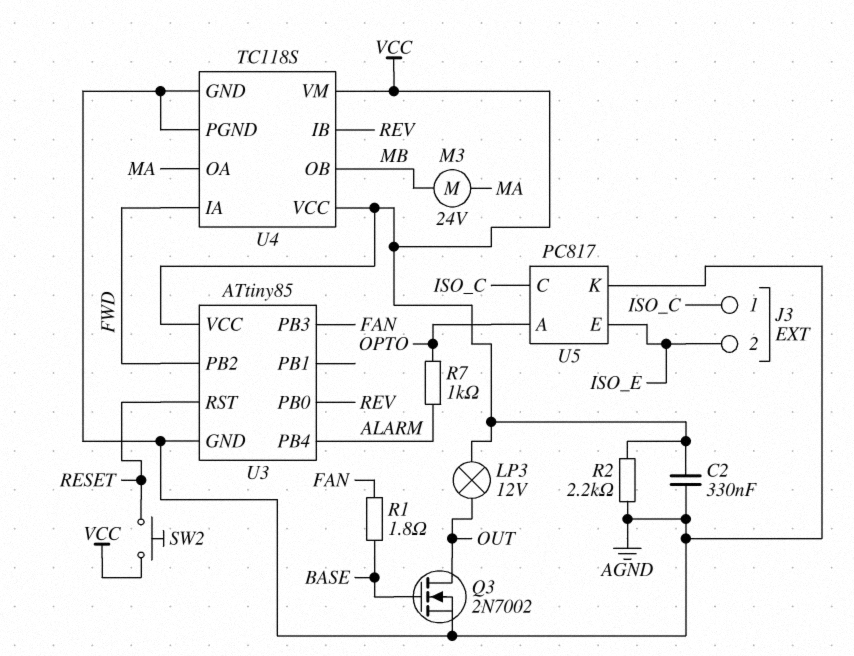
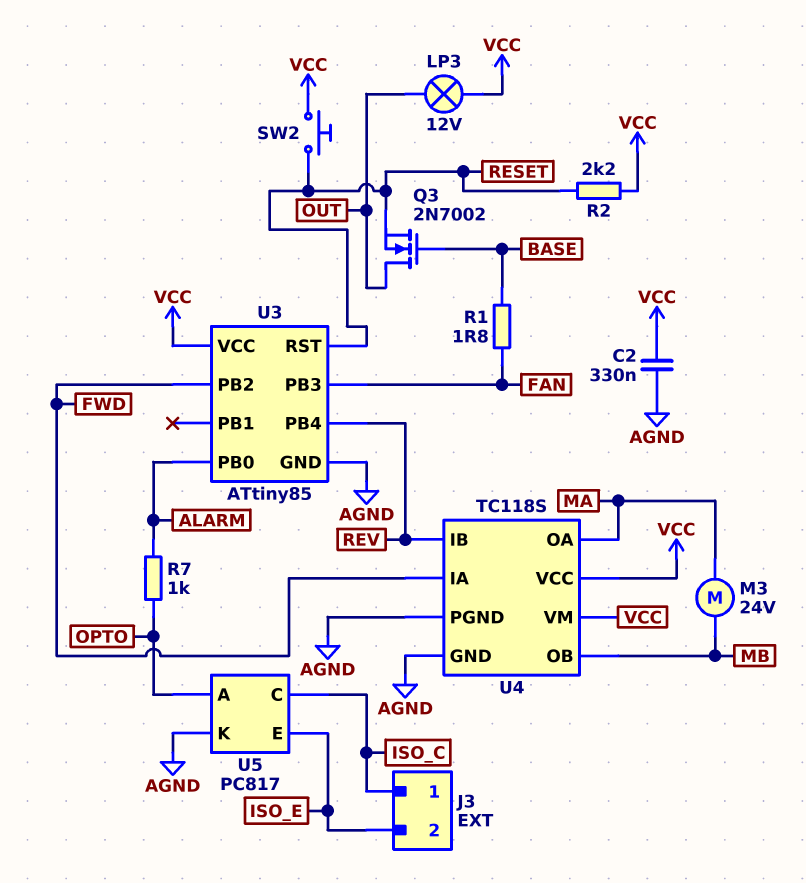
Q3: NMOS 2N7002 (G BASE, D OUT, S AGND) -> NMOS 2N7002 (G BASE, D OUT, S RESET)
R2: 2.2k (AGND, VCC) -> 2.2k (RESET, VCC)
U3 pin PB0: REV -> ALARM
U3 pin PB4: ALARM -> REV

